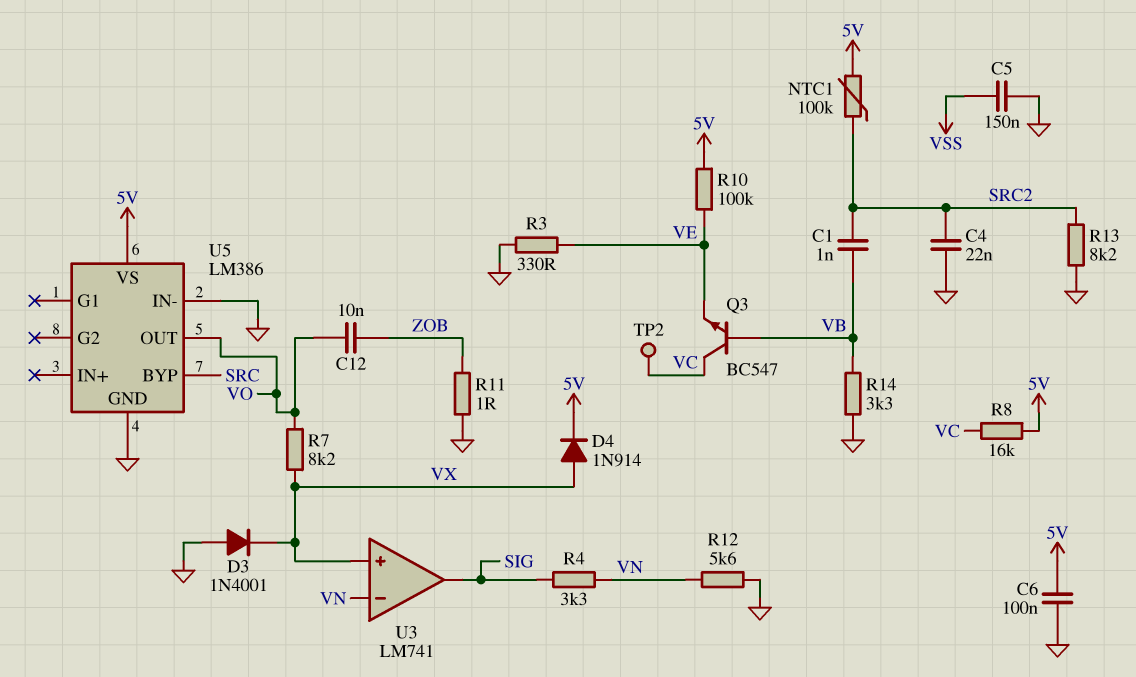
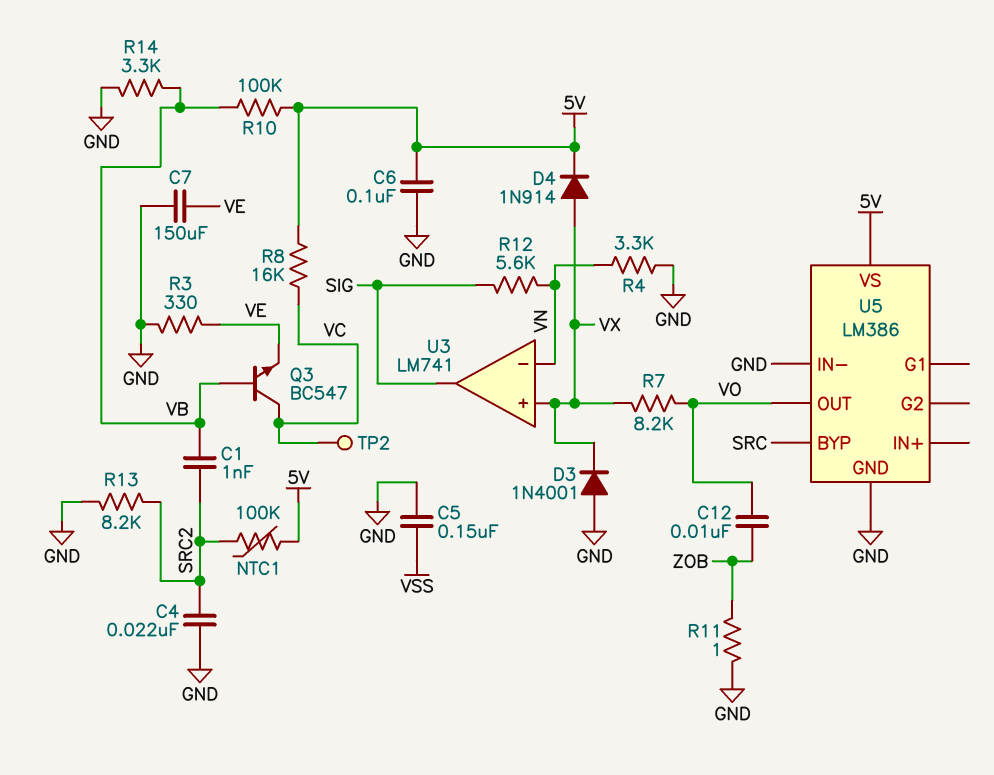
C7: none -> 150uF (GND, VE)
R4: 3.3k (SIG, VN) -> 3.3k (GND, VN)
R10: 100k (5V, VE) -> 100k (5V, VB)
R12: 5.6k (GND, VN) -> 5.6k (SIG, VN)

